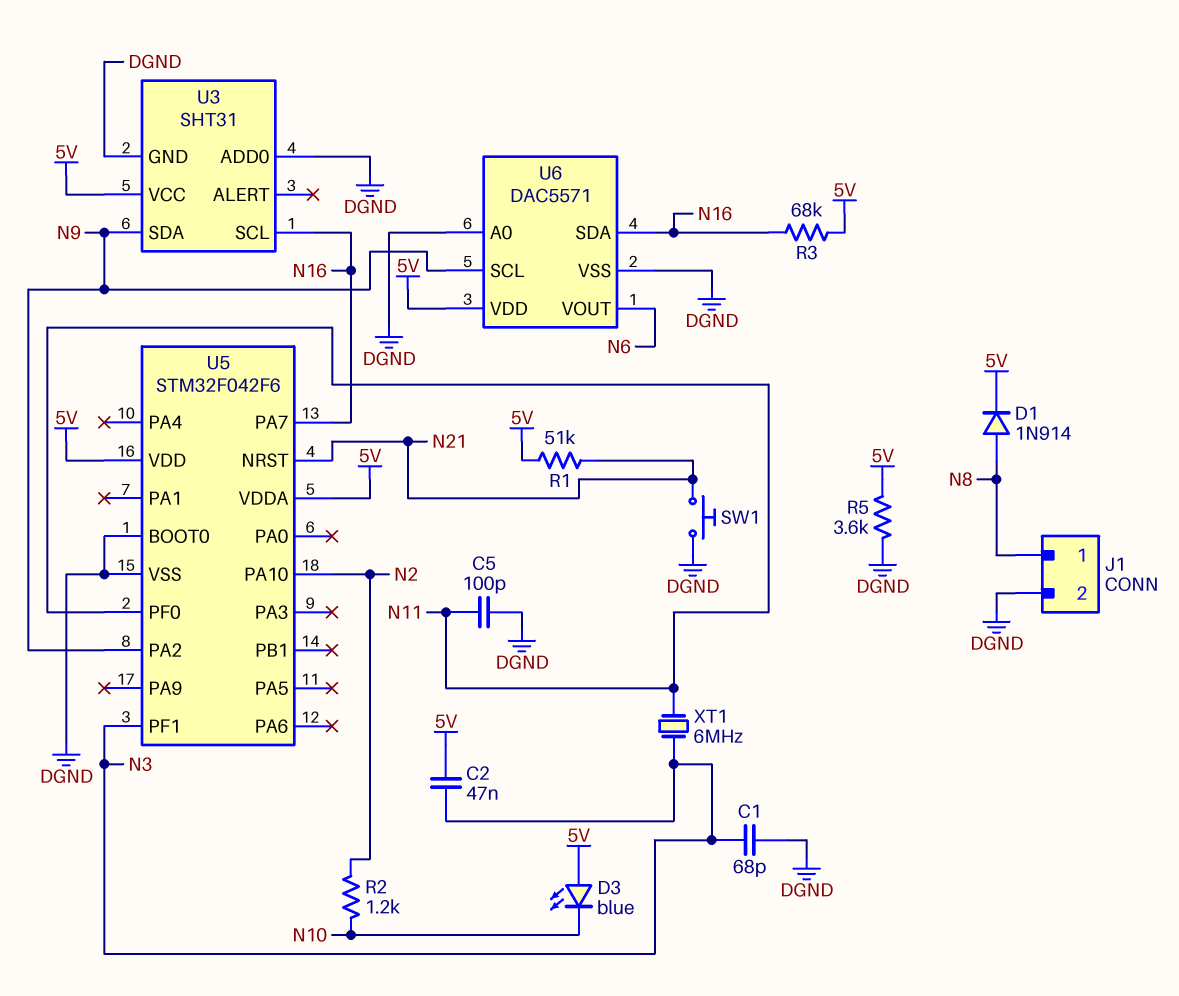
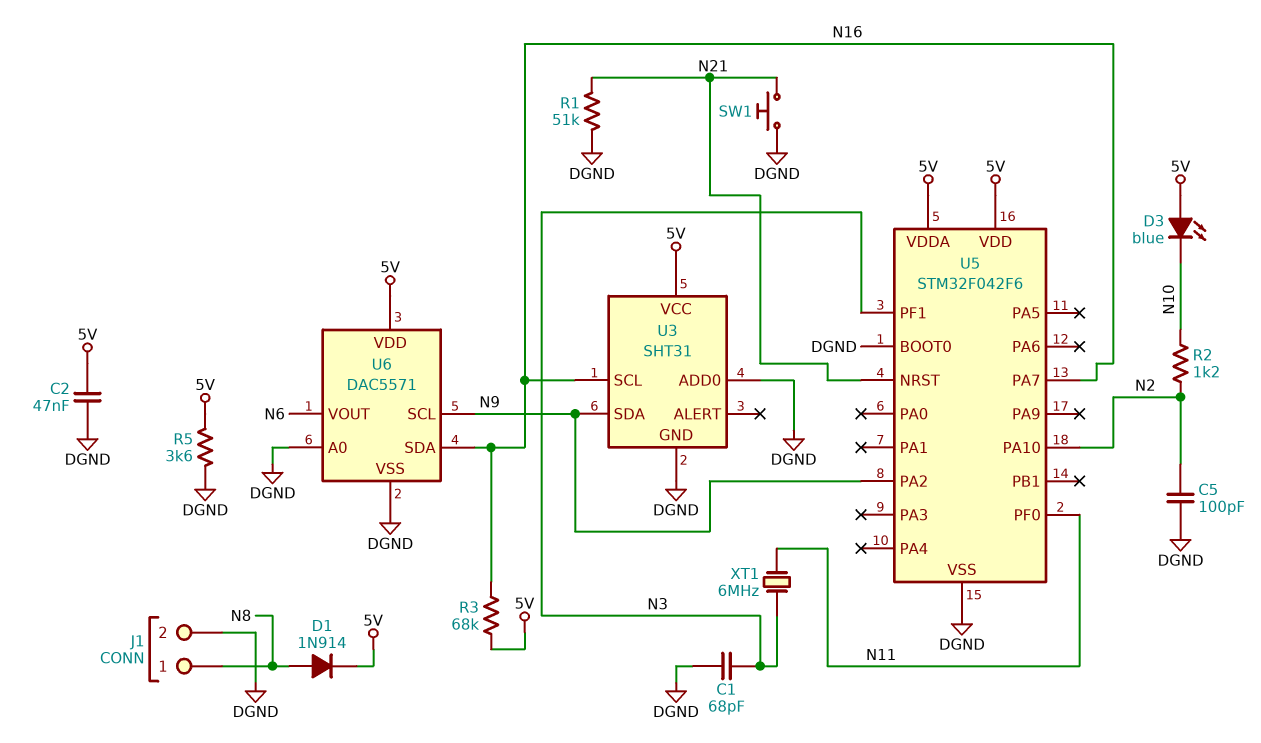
C2: 47nF (5V, N3) -> 47nF (5V, DGND)
C5: 100pF (DGND, N11) -> 100pF (DGND, N2)
R1: 51k (5V, N21) -> 51k (DGND, N21)

